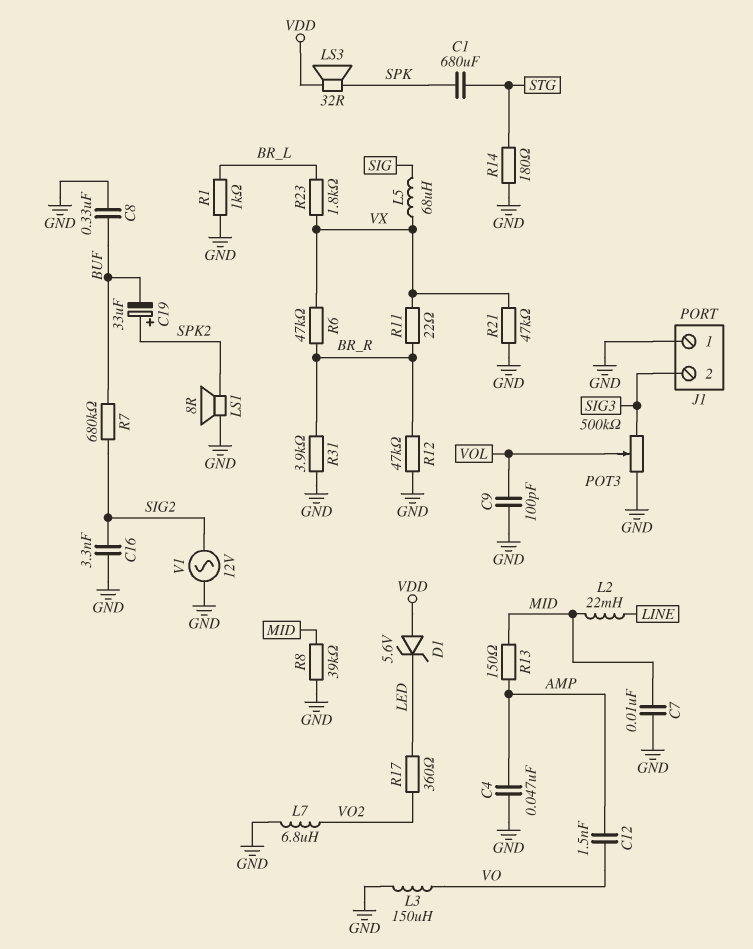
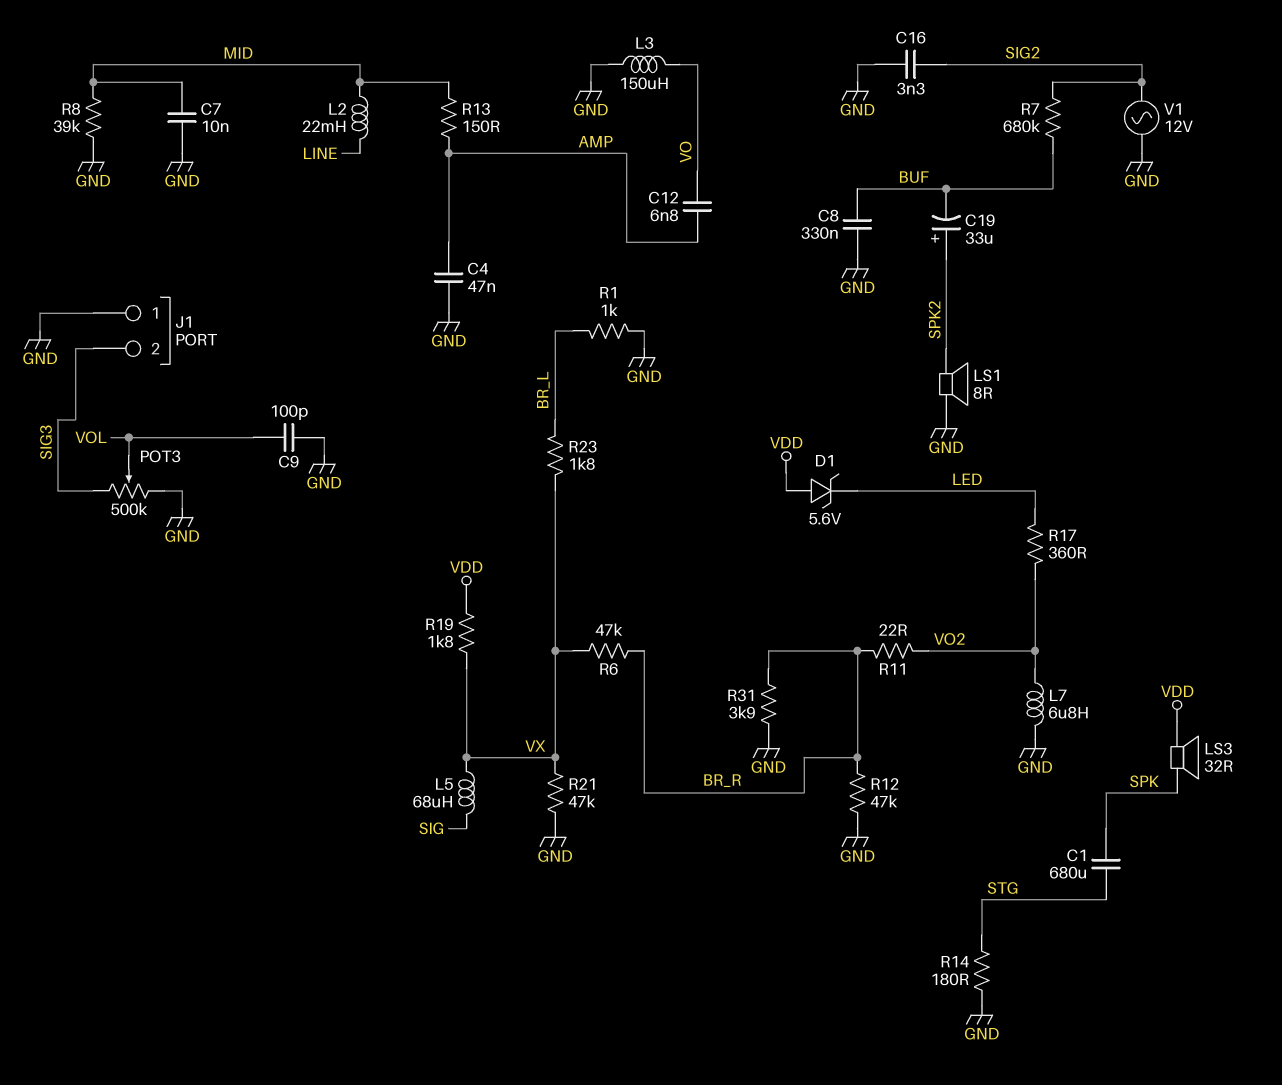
C12: 1.5nF (AMP, VO) -> 6.8nF (AMP, VO)
R11: 22 (BR_R, VX) -> 22 (BR_R, VO2)
R19: none -> 1.8k (VDD, VX)

